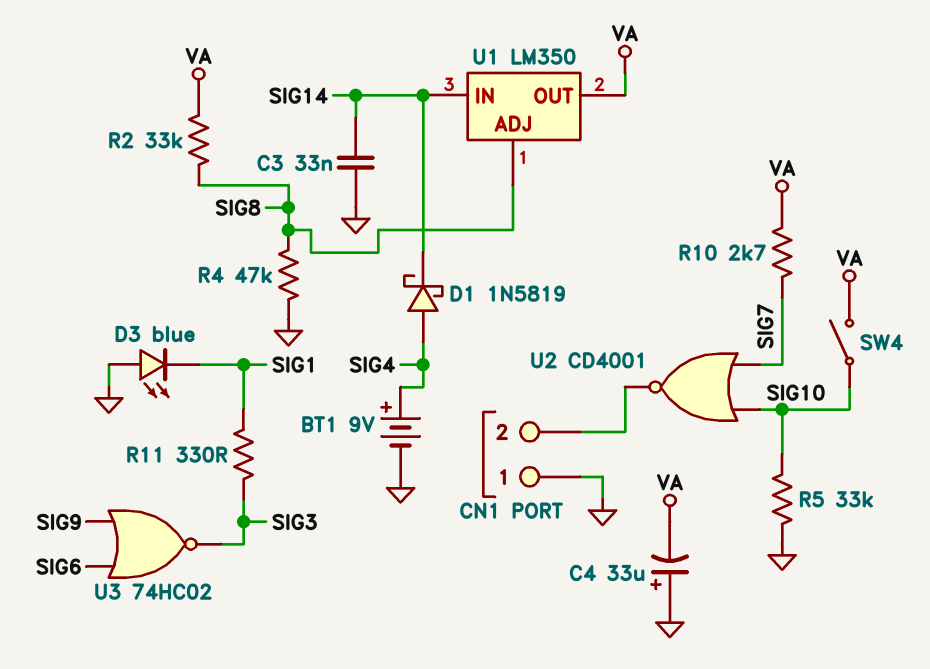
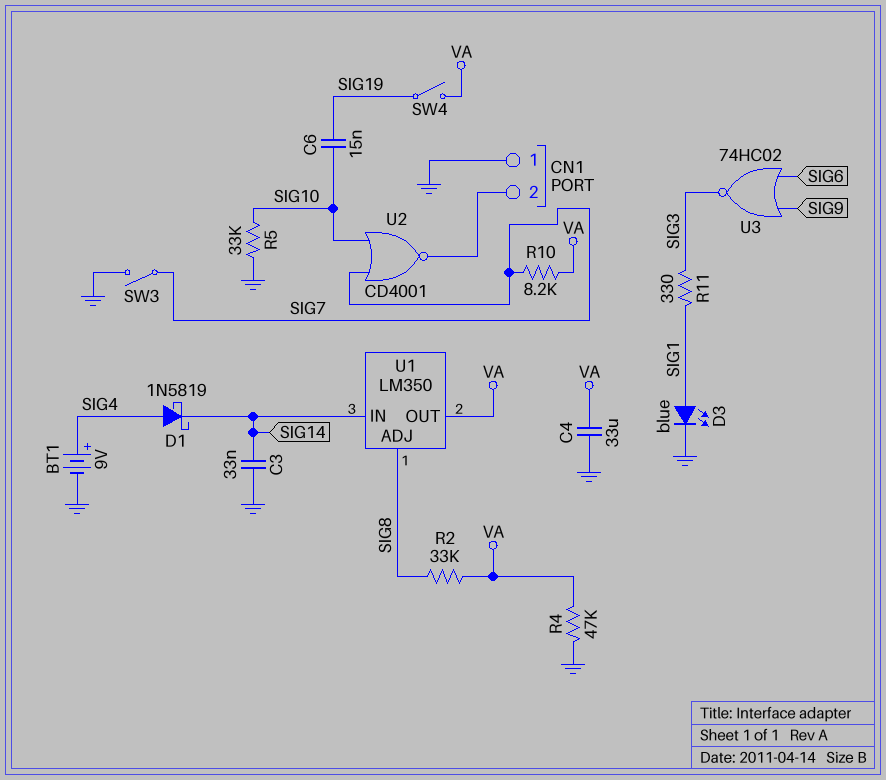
C4: 33uF (plus GND, minus VA) -> 33uF (GND, VA)
C6: none -> 15nF (SIG10, SIG19)
D3: LED blue (A GND, K SIG1) -> LED blue (A SIG1, K GND)
R4: 47k (GND, SIG8) -> 47k (GND, VA)
R10: 2.7k (SIG7, VA) -> 8.2k (SIG7, VA)
SW3: none -> switch (GND, SIG7)
SW4: switch (SIG10, VA) -> switch (SIG19, VA)

